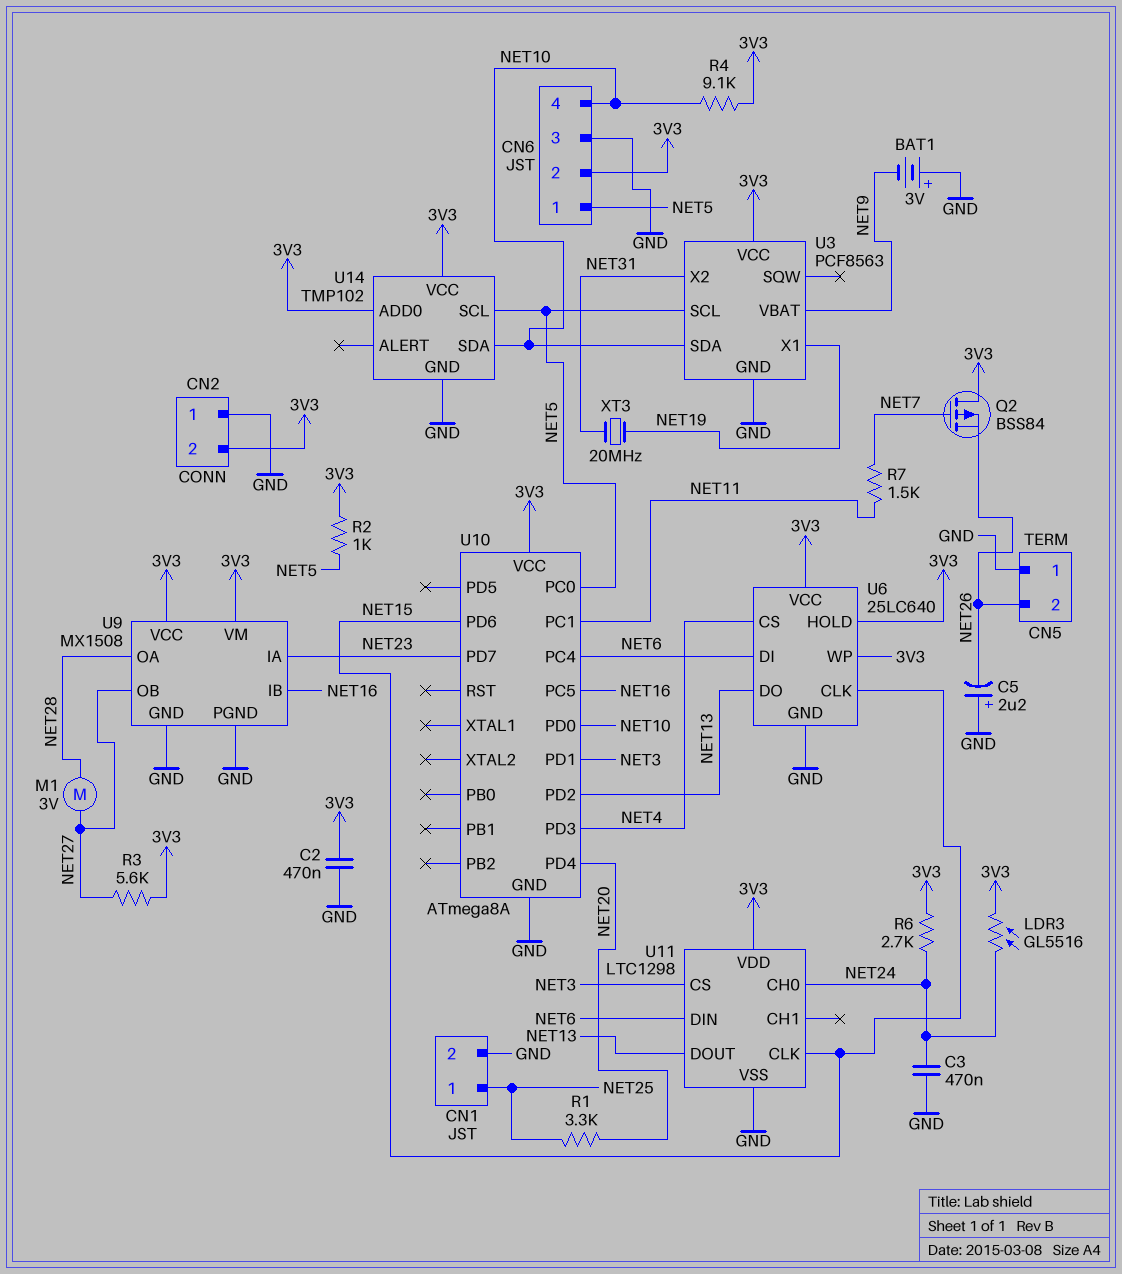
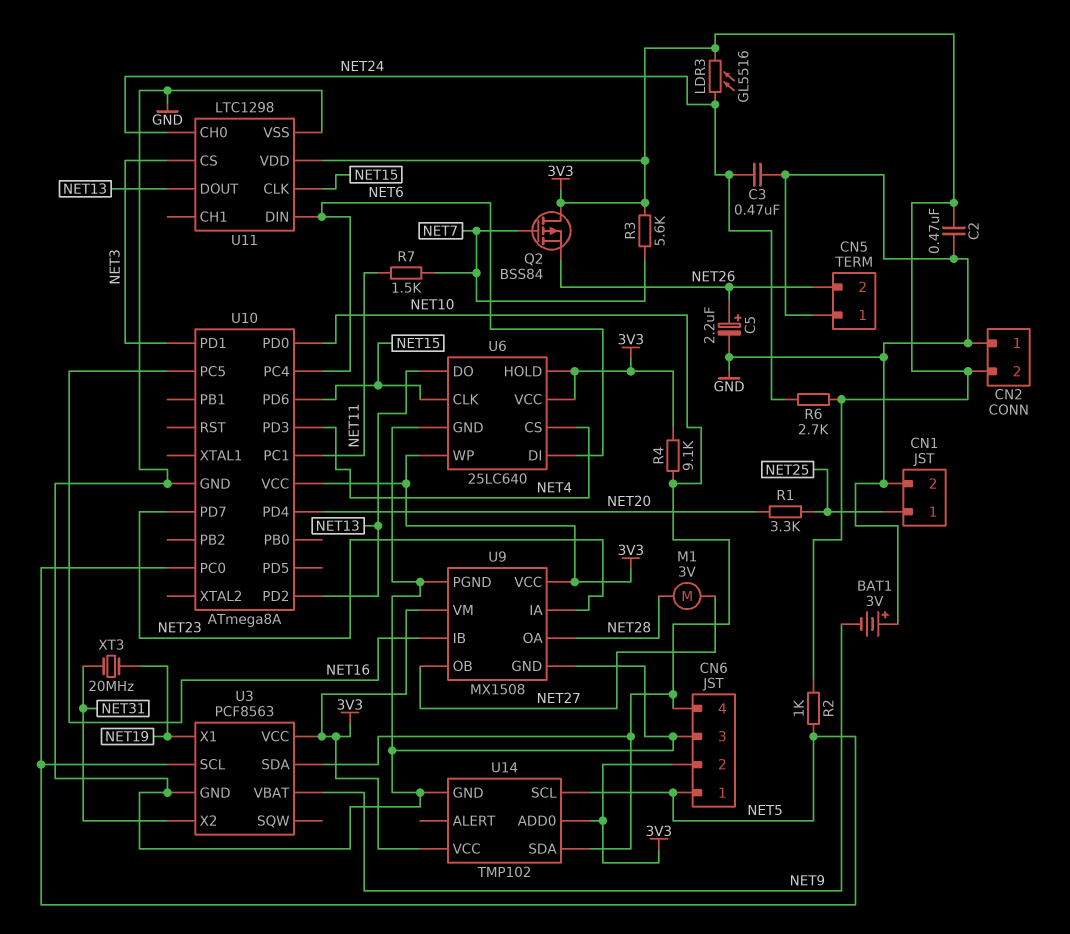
C5: 2.2uF (plus GND, minus NET26) -> 2.2uF (plus NET26, minus GND)
R3: 5.6k (3V3, NET27) -> 5.6k (3V3, NET7)

